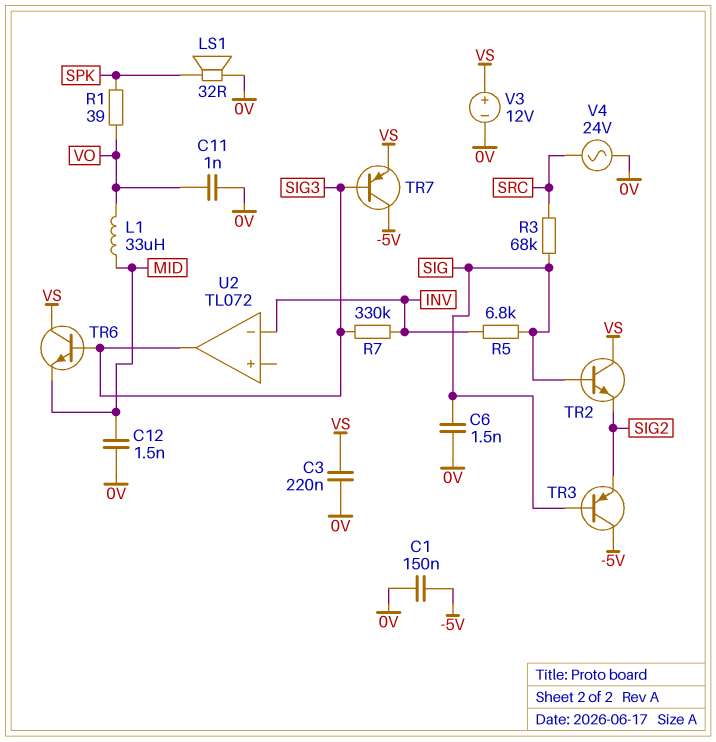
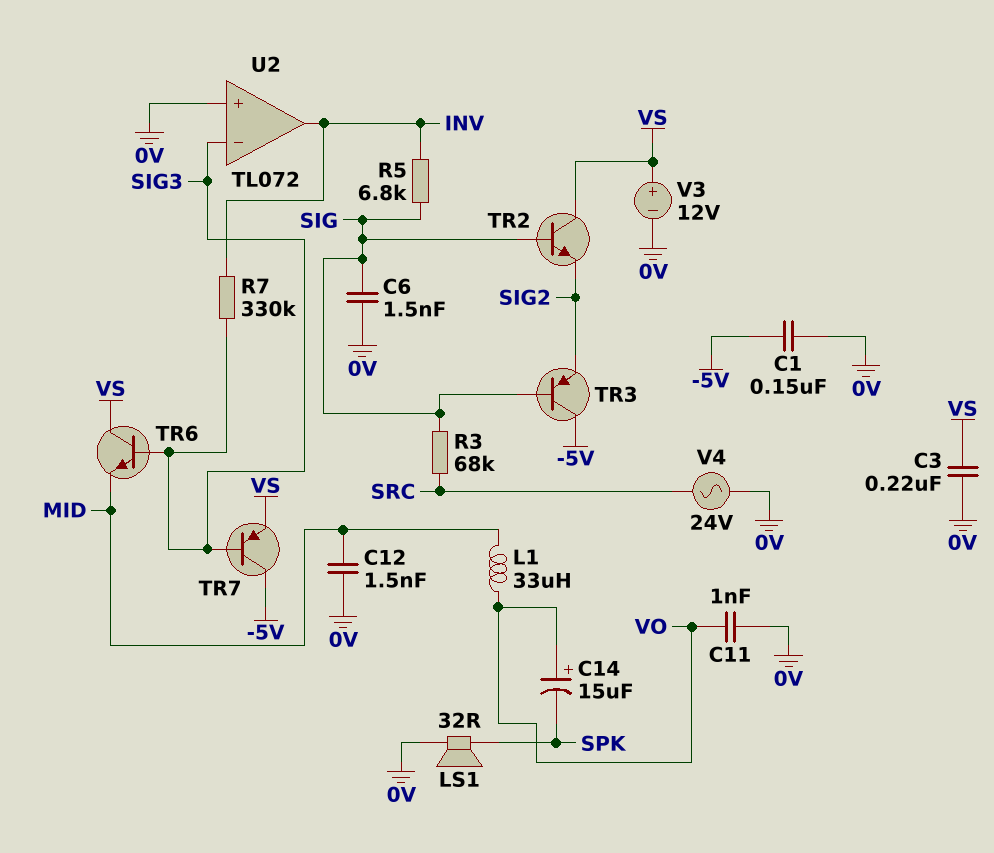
C14: none -> 15uF (plus VO, minus SPK)
R1: 39 (SPK, VO) -> none
U2 pin in+: none -> 0V
U2 pin in-: INV -> SIG3
U2 pin out: SIG3 -> INV

